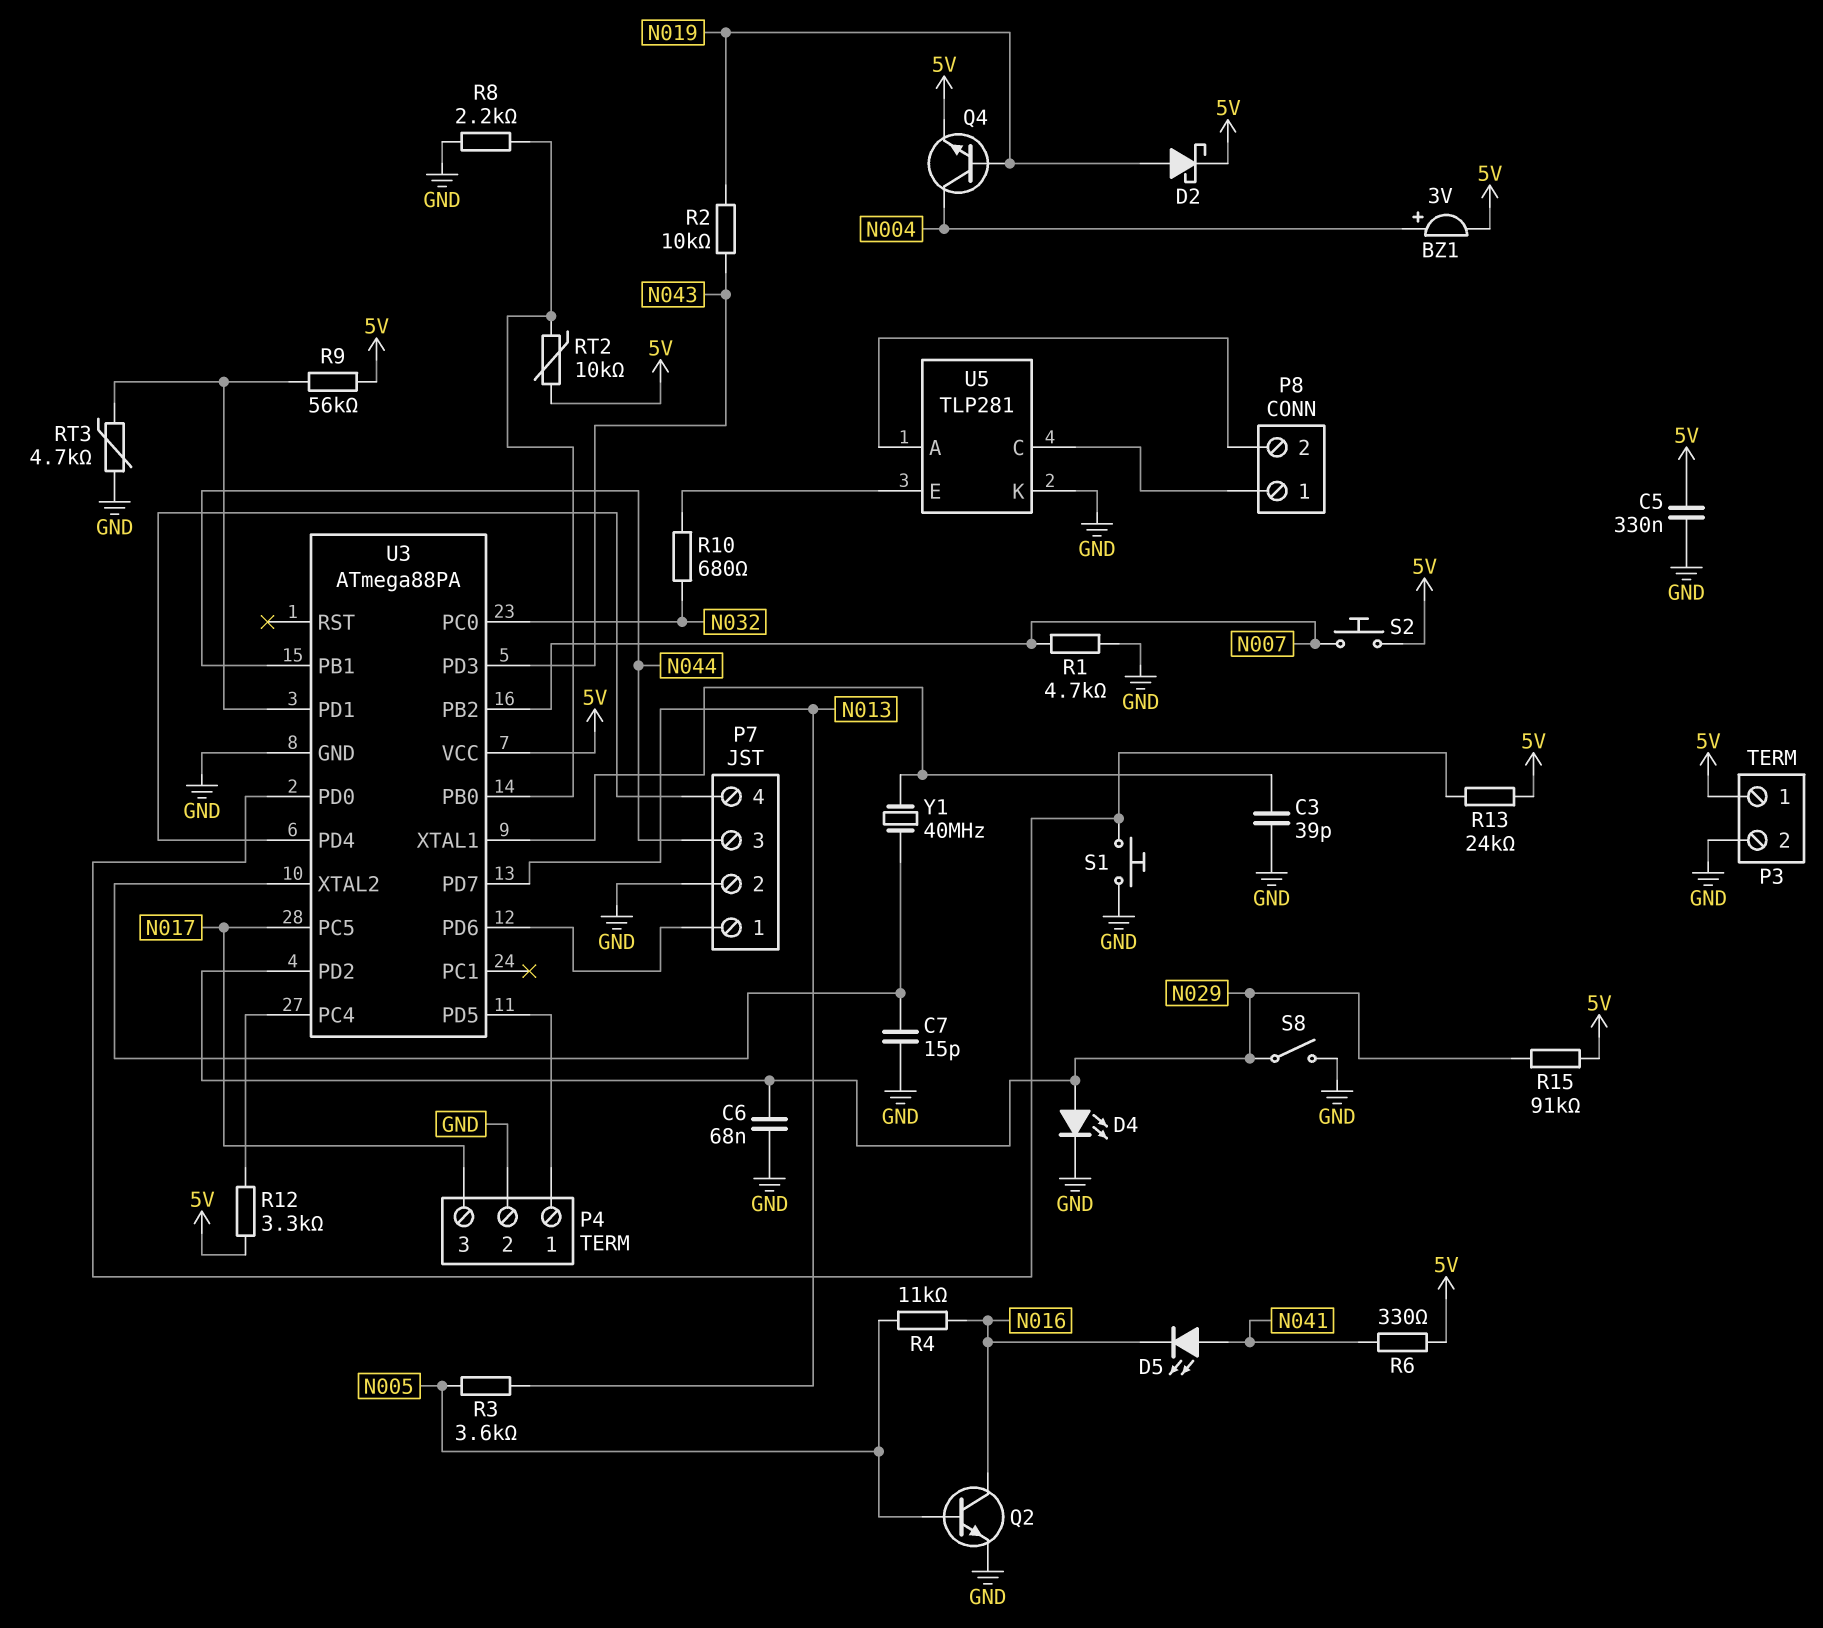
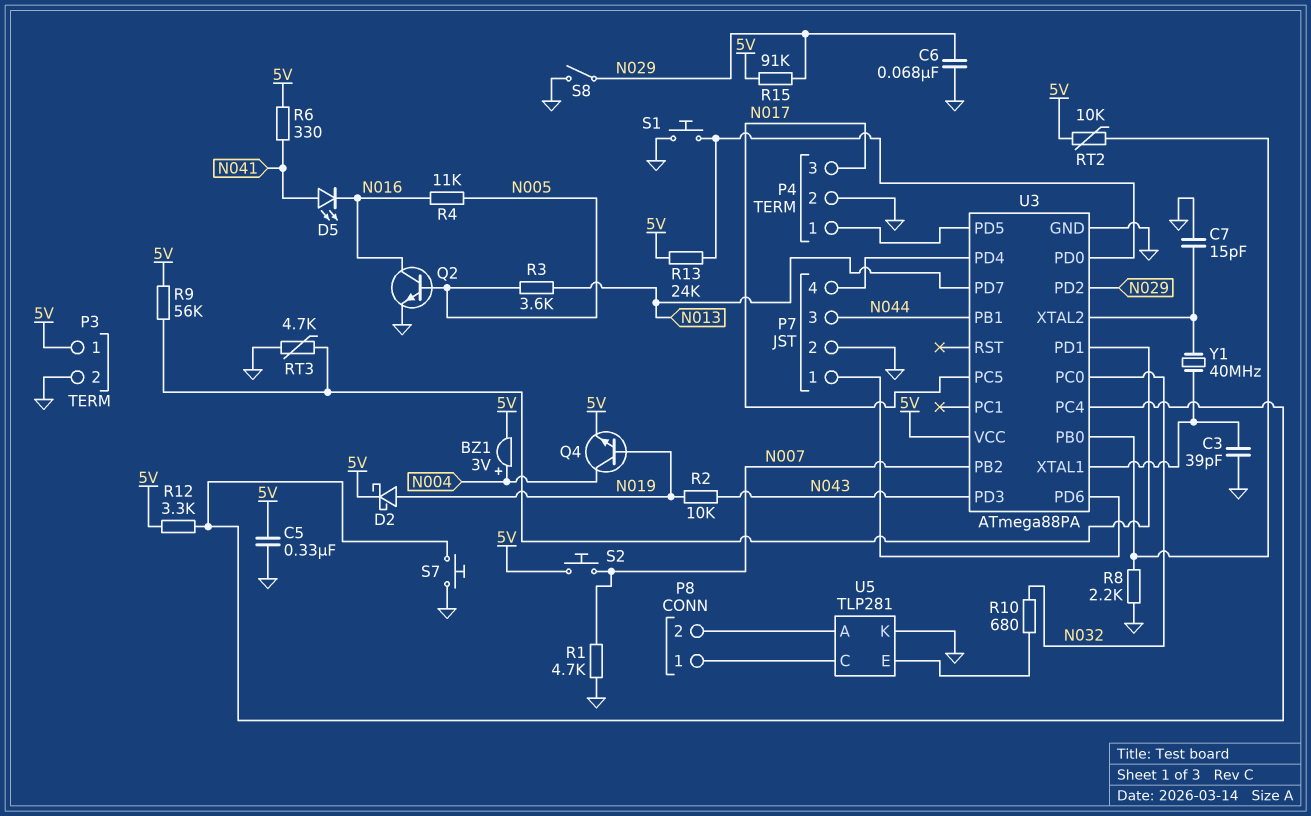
D4: LED (A N029, K GND) -> none
S7: none -> button (GND, U3/PC4)

